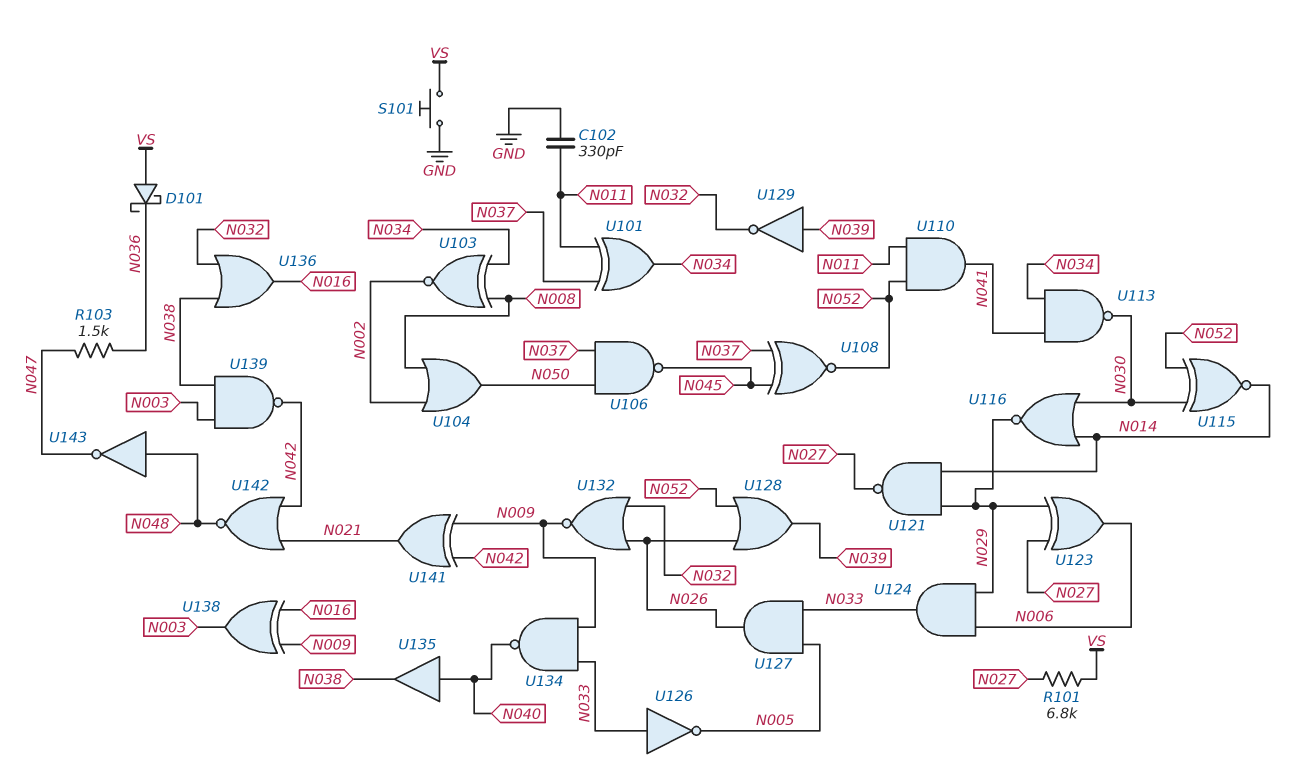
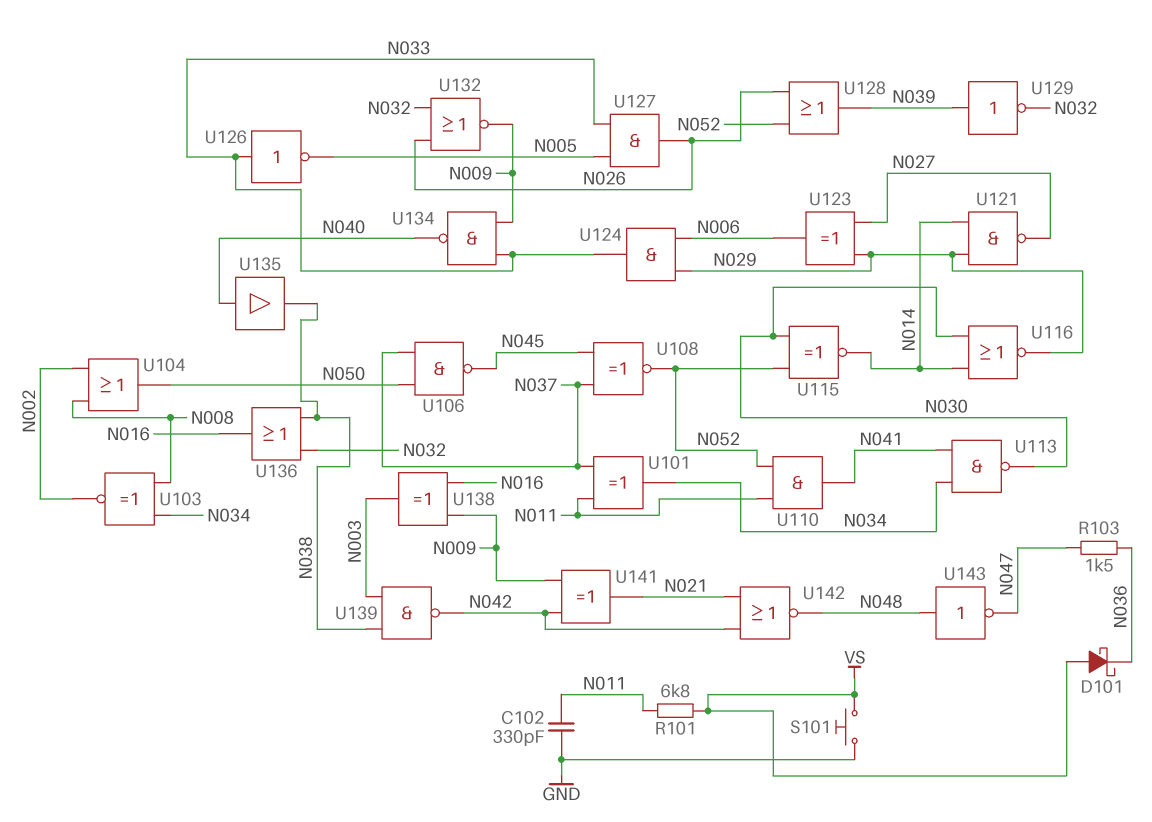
R101: 6.8k (N027, VS) -> 6.8k (N011, VS)

